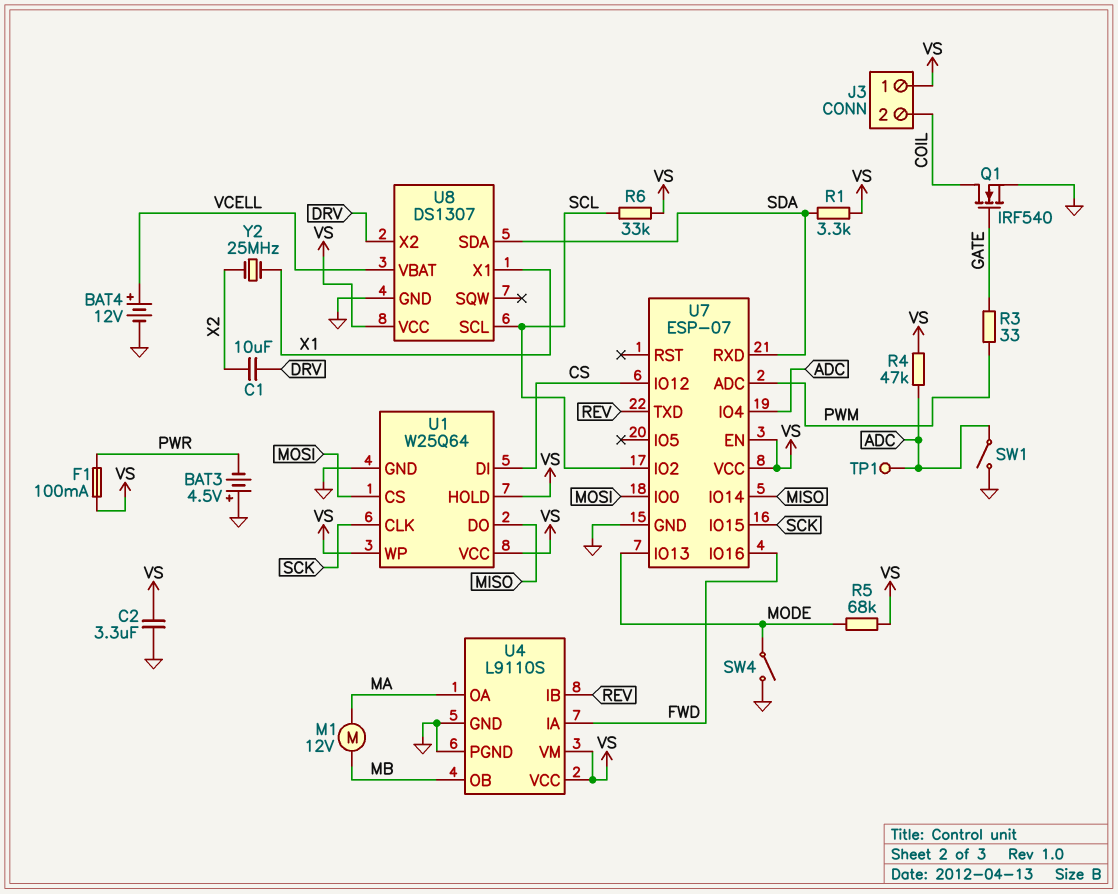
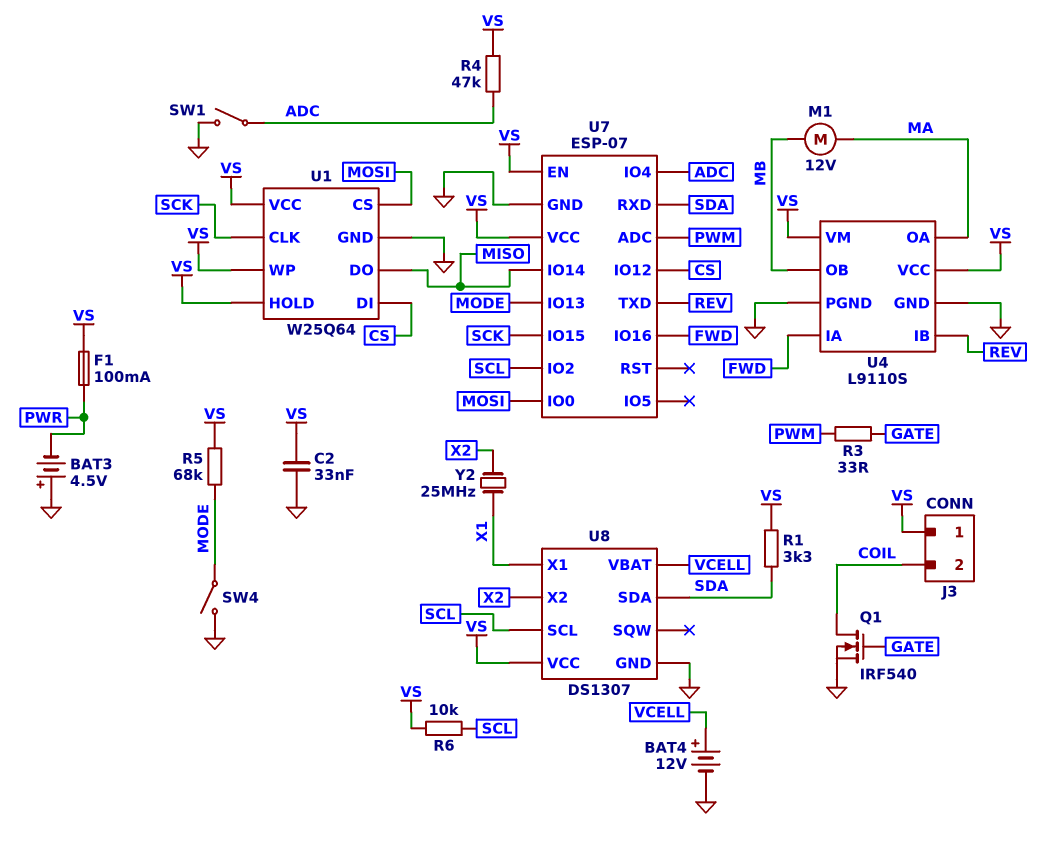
C1: 10uF (DRV, X2) -> none
C2: 3.3uF (GND, VS) -> 33nF (GND, VS)
R6: 33k (SCL, VS) -> 10k (SCL, VS)
TP1: test point (ADC) -> none
U8 pin X2: DRV -> X2

